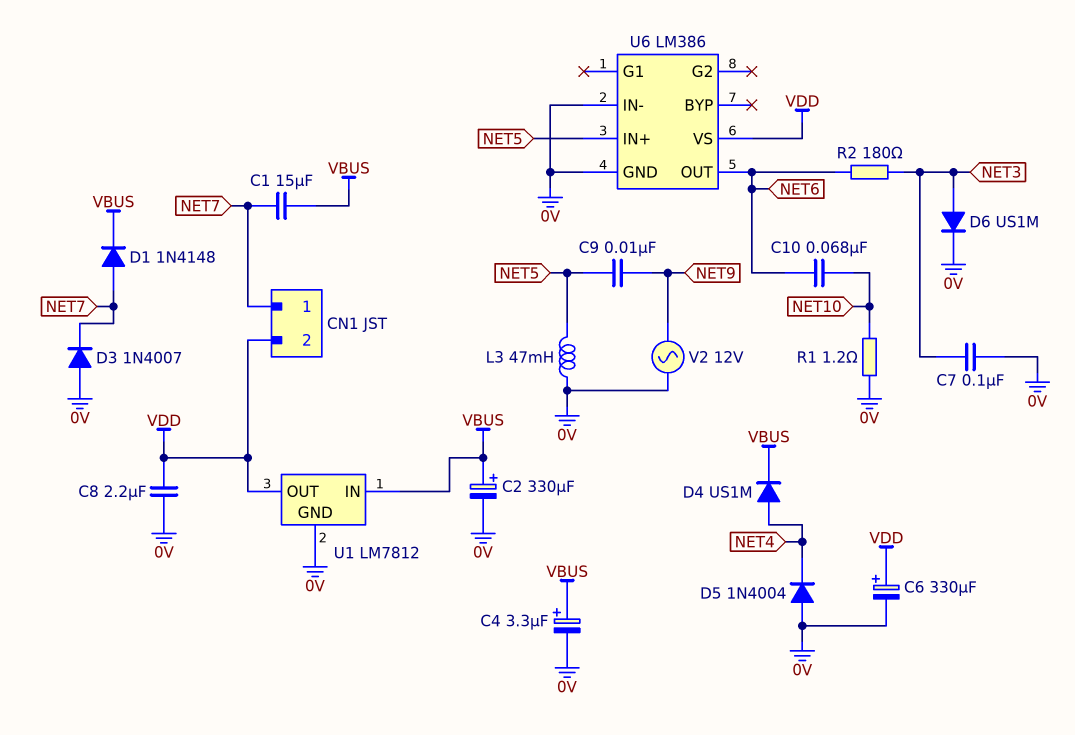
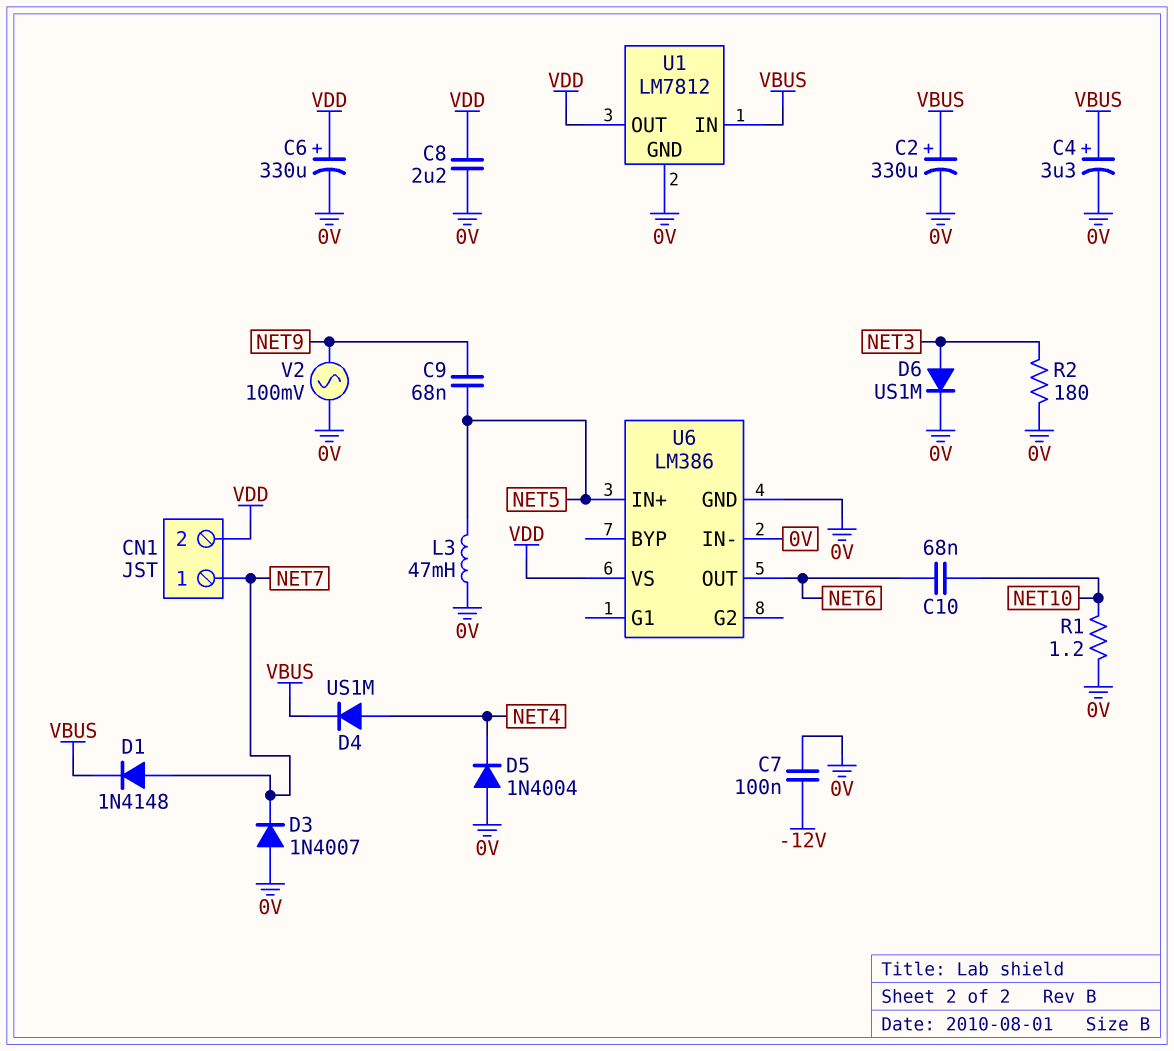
C1: 15uF (NET7, VBUS) -> none
C7: 100nF (0V, NET3) -> 100nF (-12V, 0V)
C9: 10nF (NET5, NET9) -> 68nF (NET5, NET9)
R2: 180 (NET3, NET6) -> 180 (0V, NET3)
V2: AC 12V (0V, NET9) -> AC 100mV (0V, NET9)

